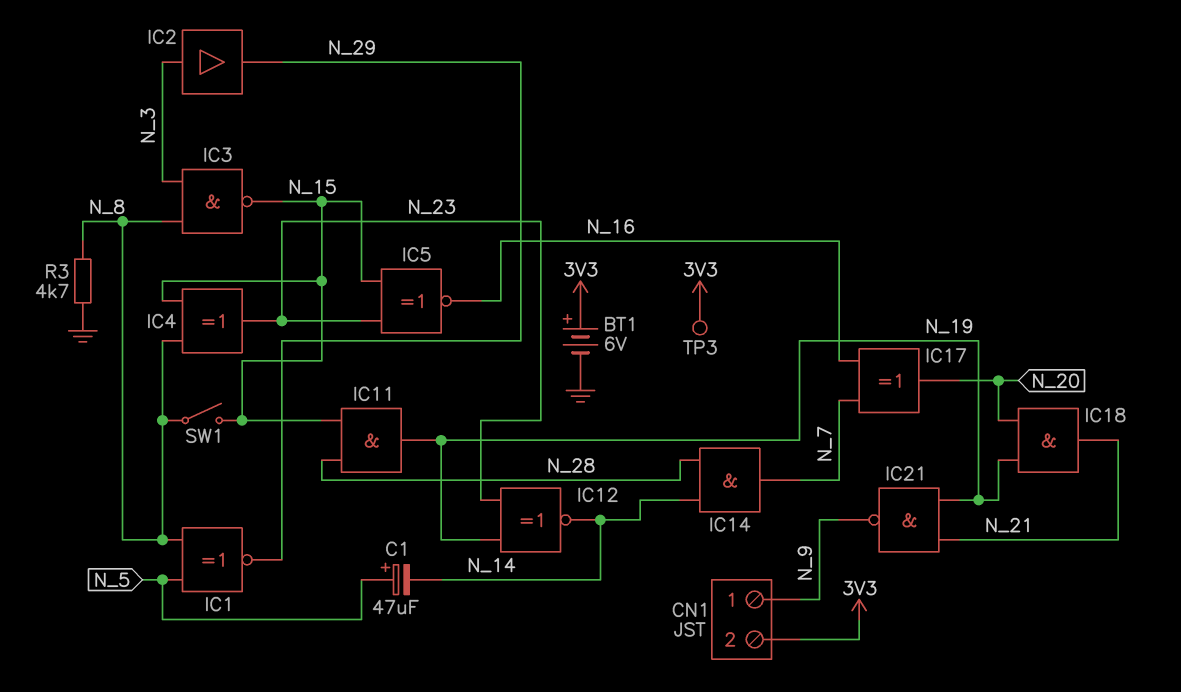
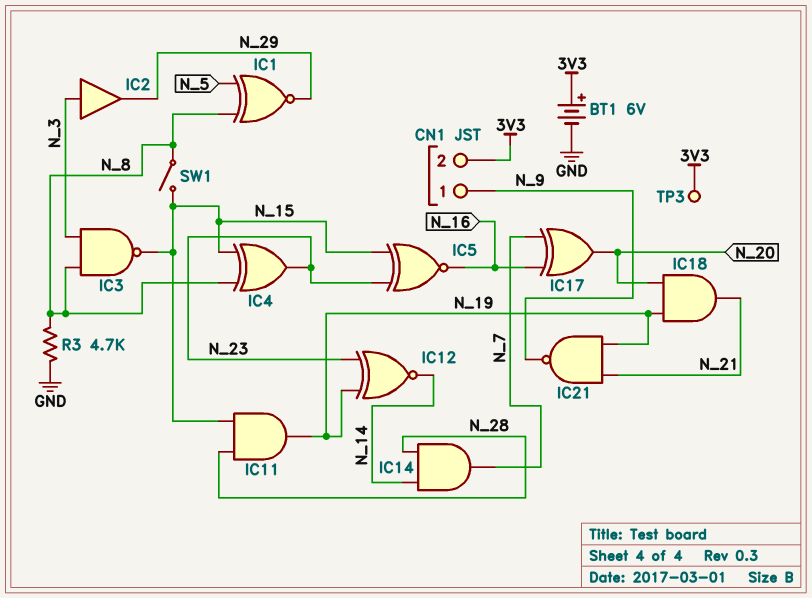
C1: 47uF (plus N_5, minus N_14) -> none

